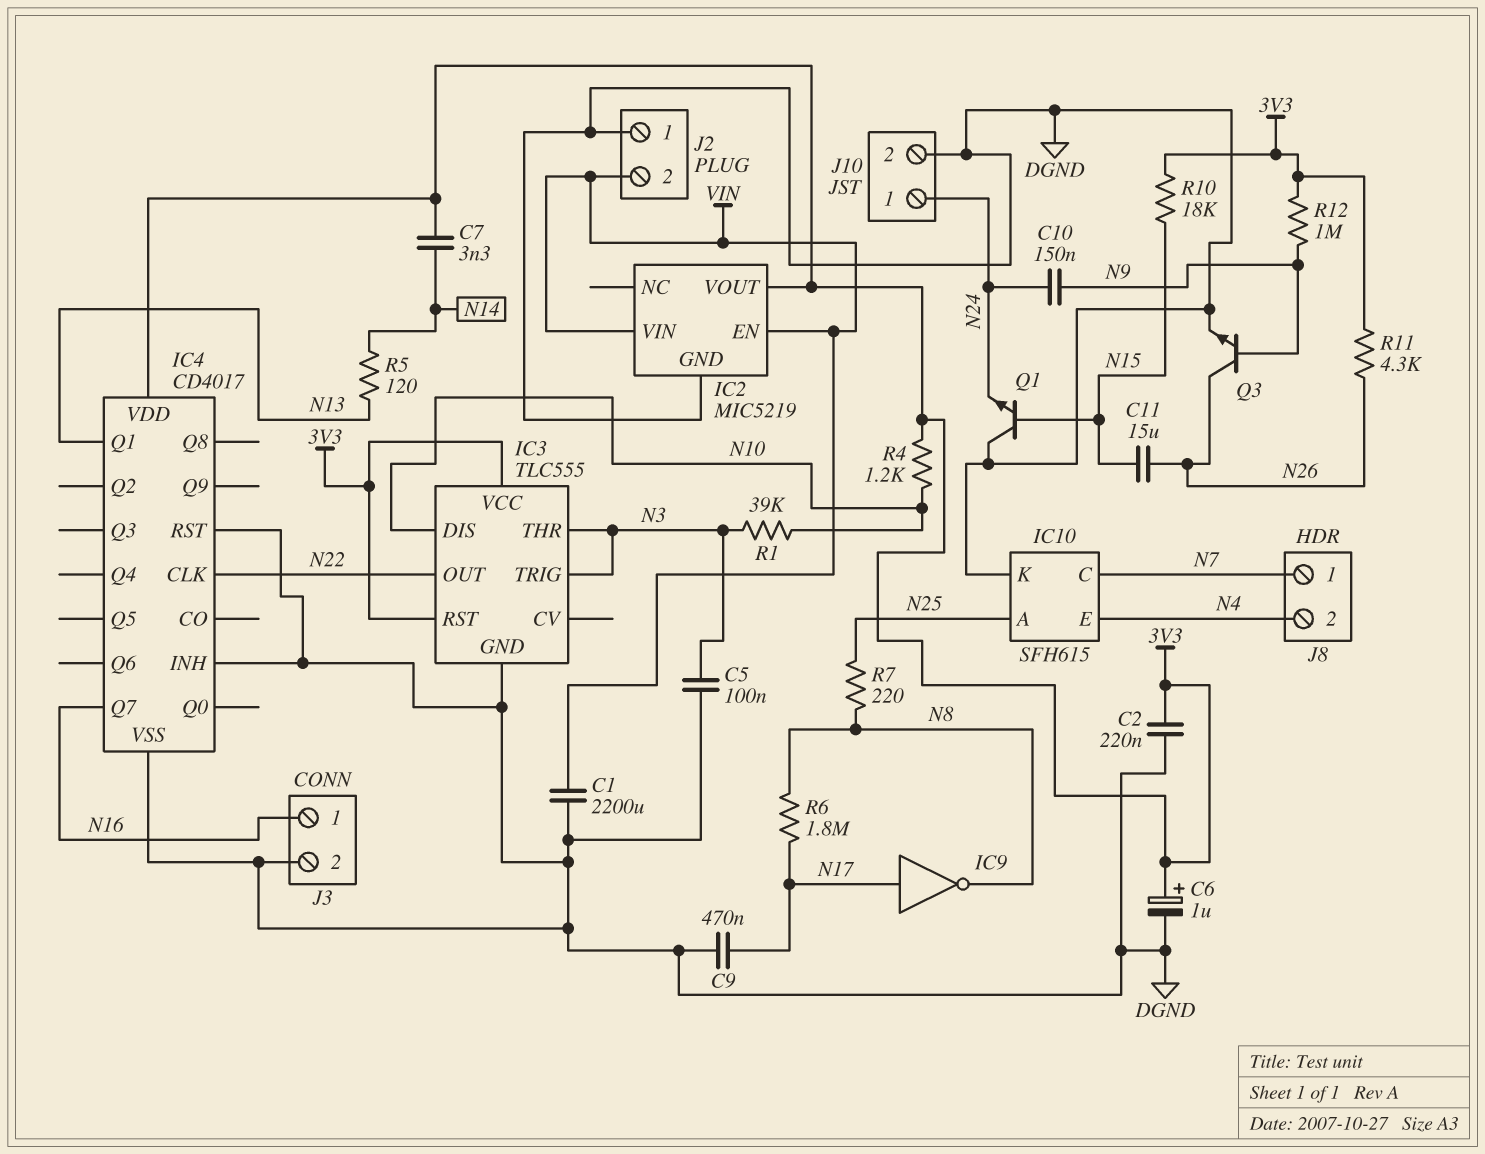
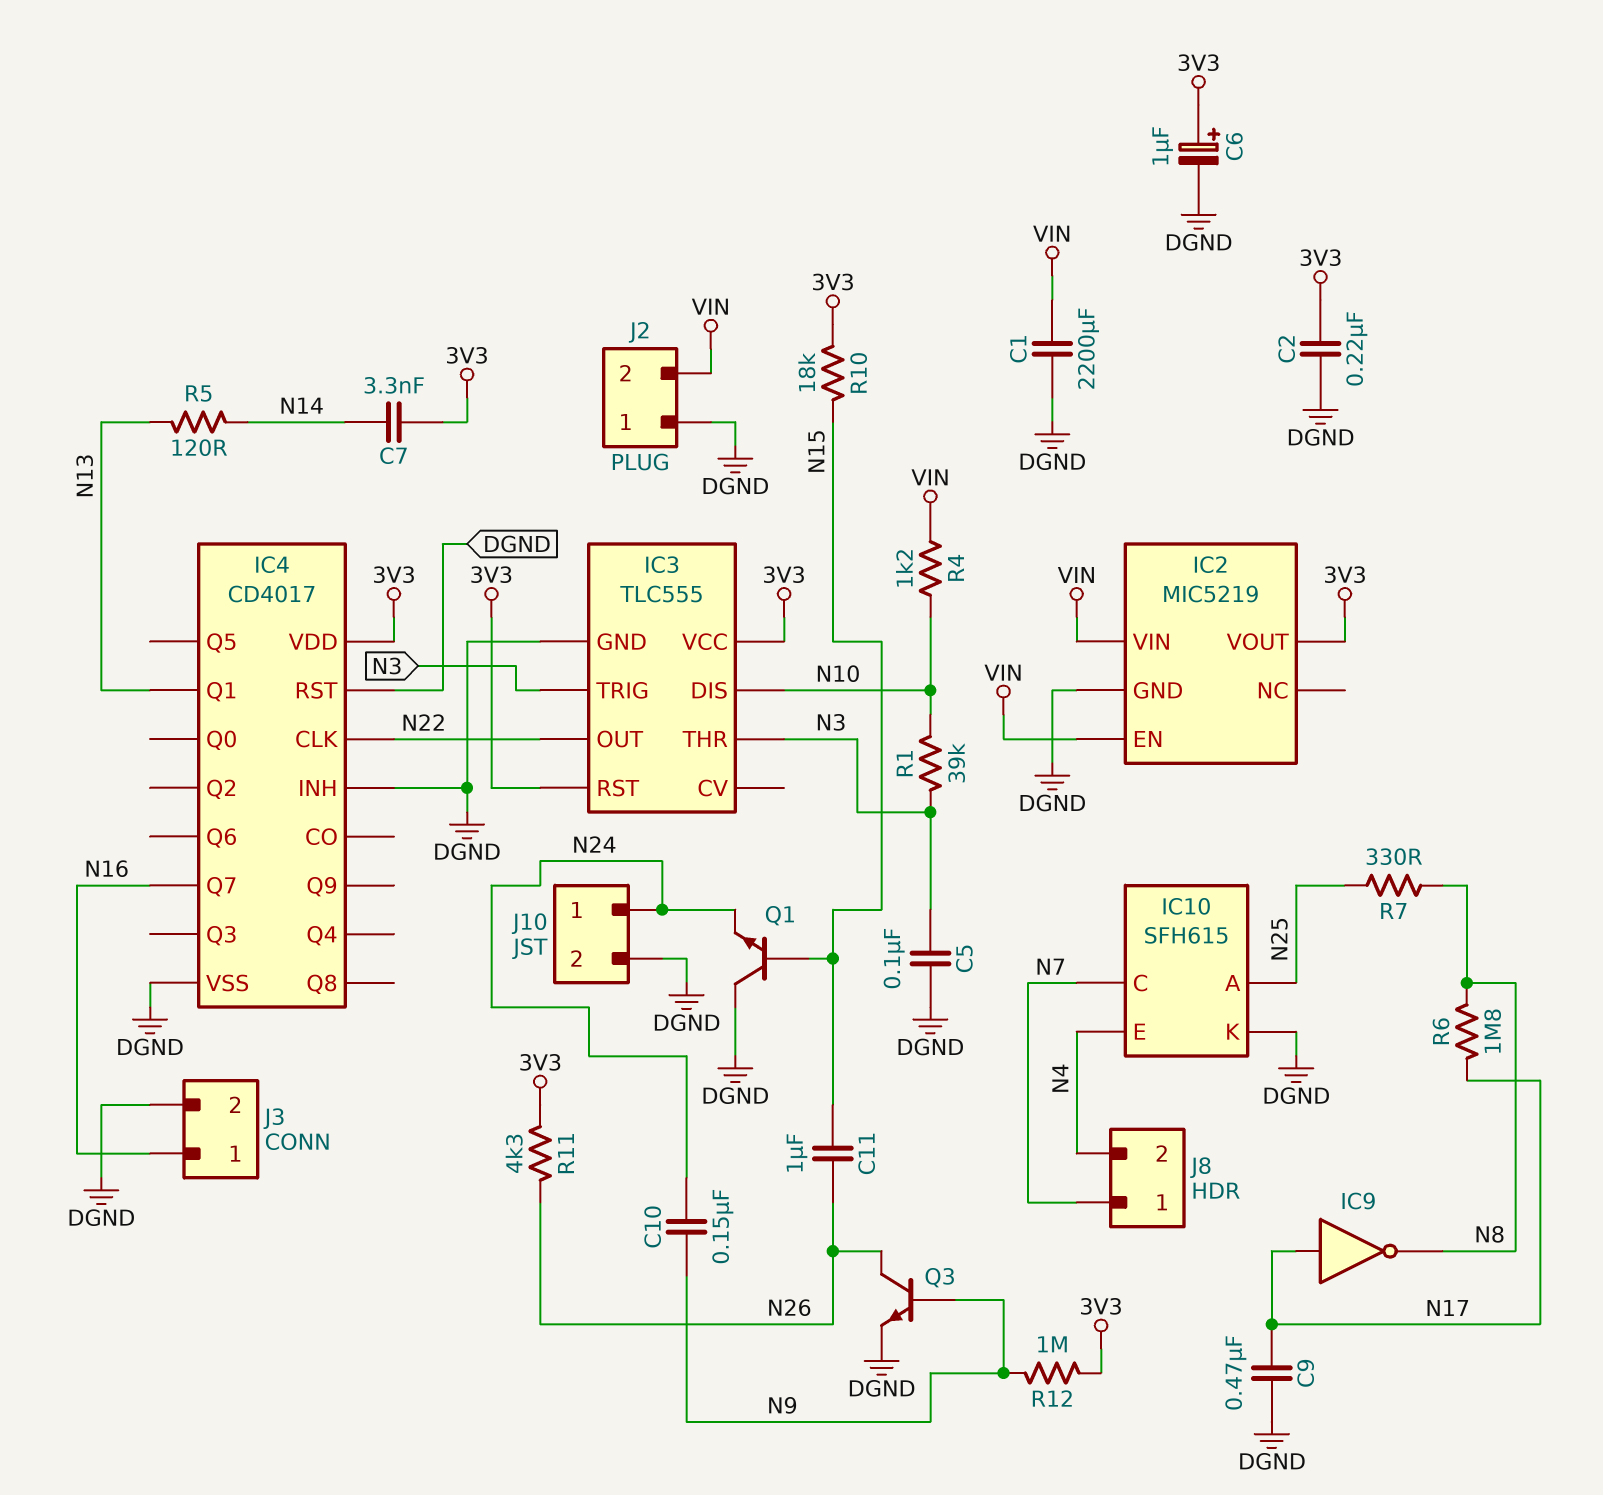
C11: 15uF (N15, N26) -> 1uF (N15, N26)
R4: 1.2k (3V3, N10) -> 1.2k (N10, VIN)
R7: 220 (N8, N25) -> 330 (N8, N25)

